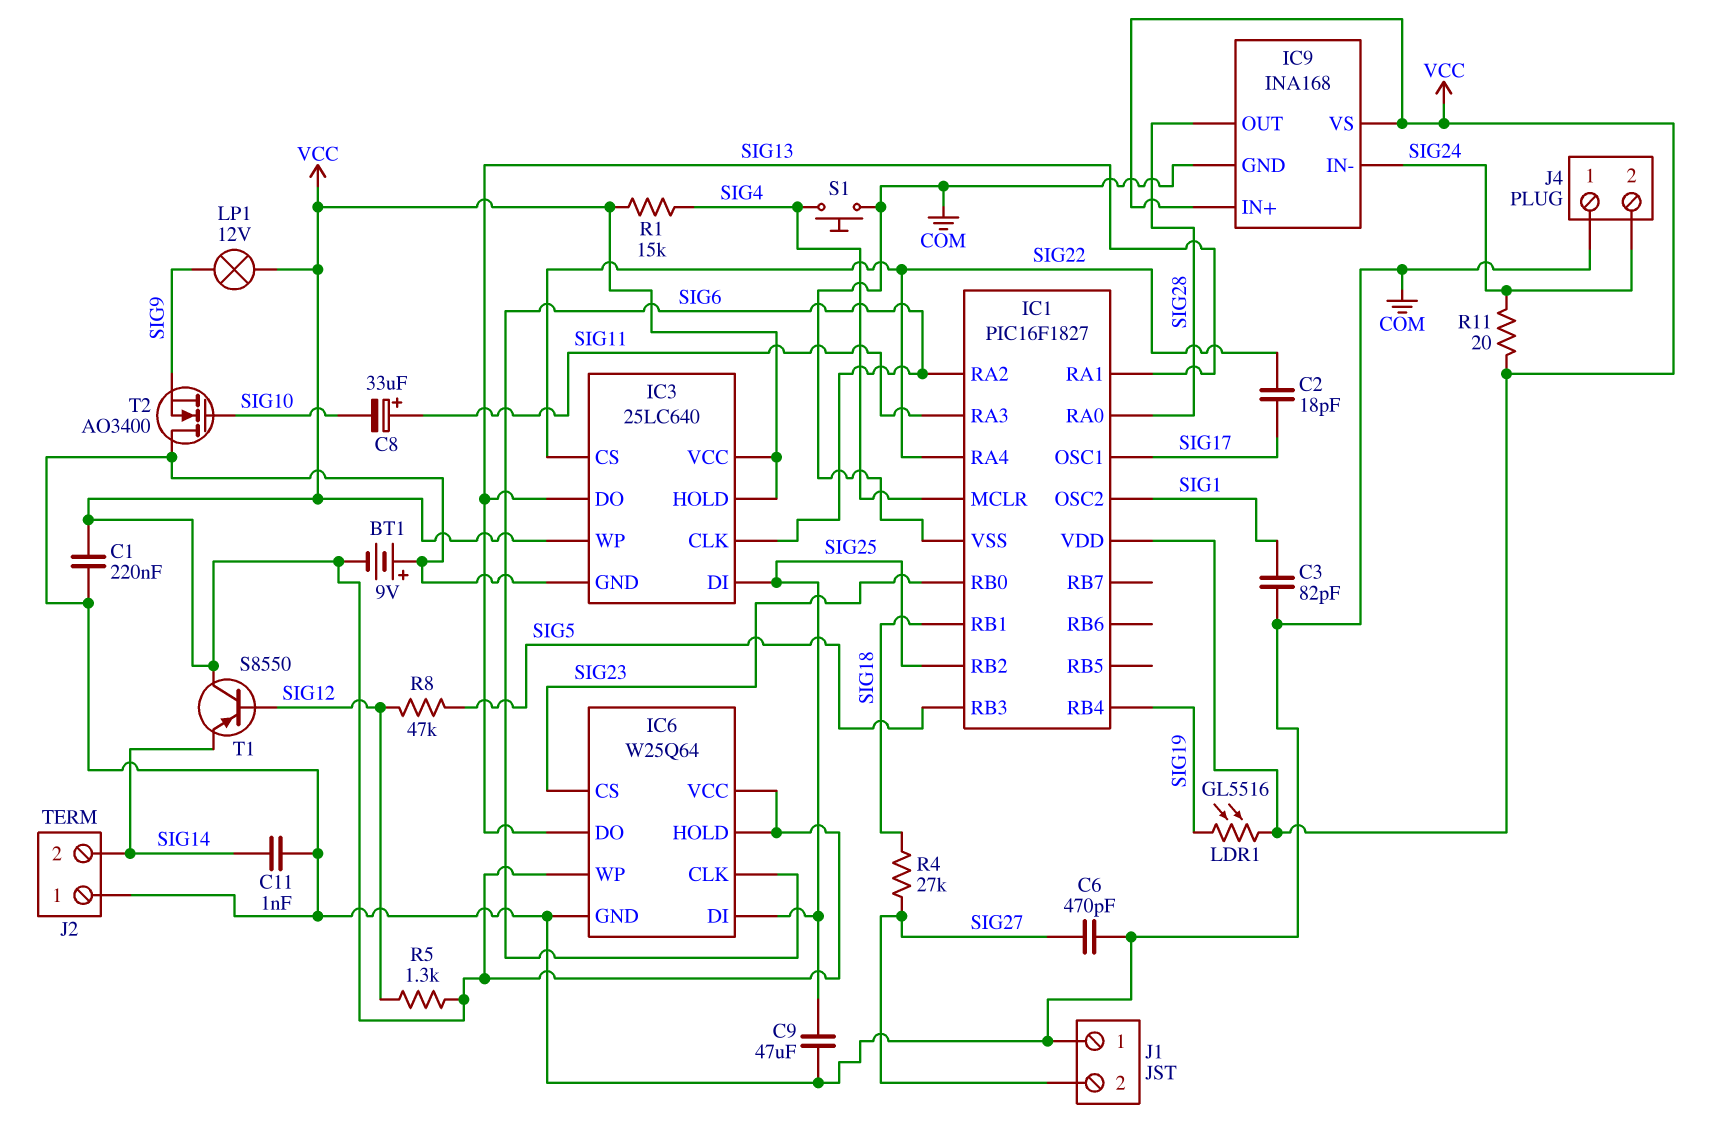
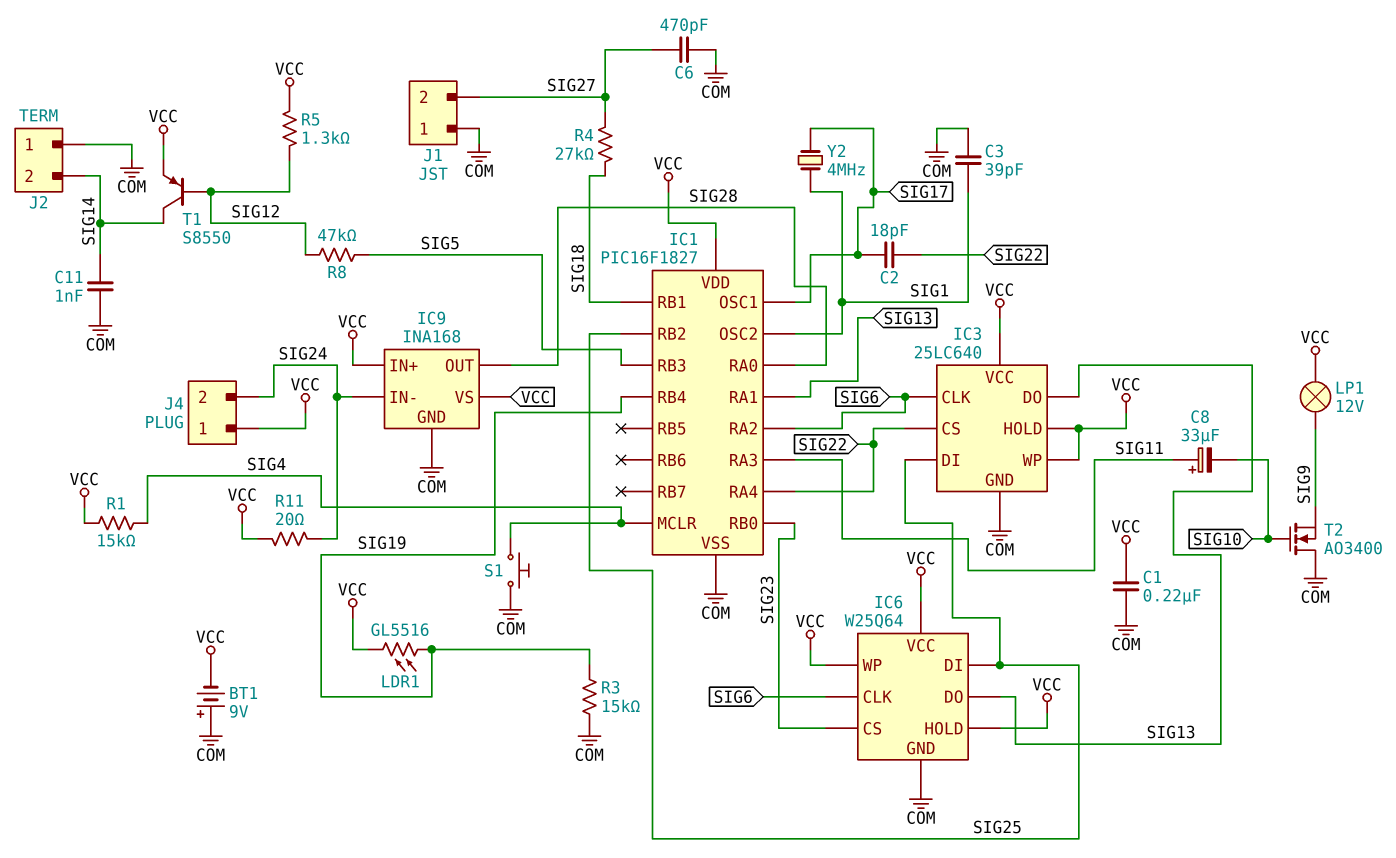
C3: 82pF (COM, SIG1) -> 39pF (COM, SIG1)
C9: 47uF (COM, SIG25) -> none
J4 pin 1: COM -> VCC
R3: none -> 15k (COM, SIG19)
T1: PNP S8550 (B SIG12, C VCC, E SIG14) -> PNP S8550 (B SIG12, C SIG14, E VCC)
Y2: none -> 4MHz (SIG1, SIG17)

